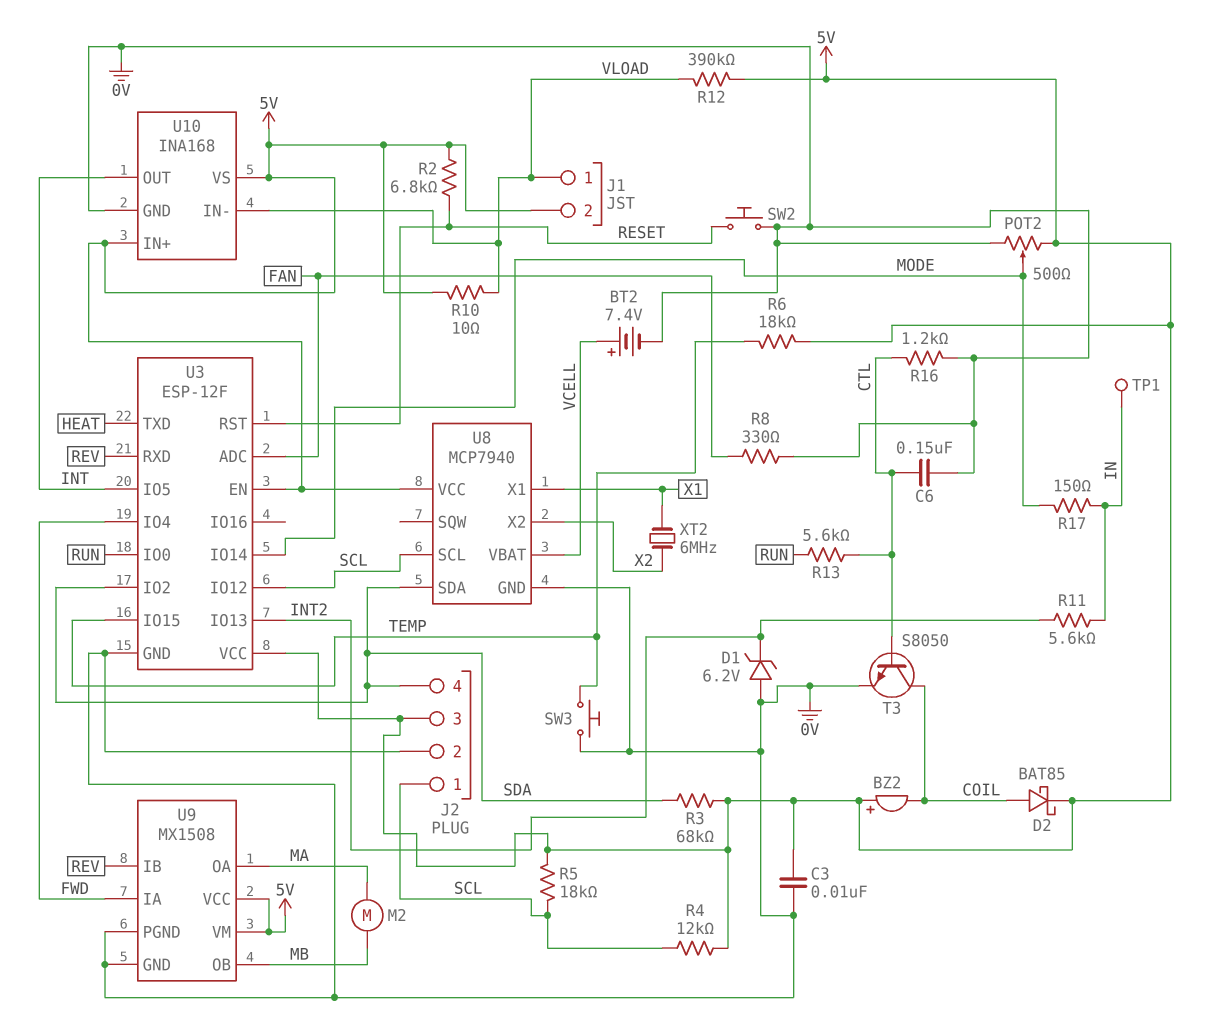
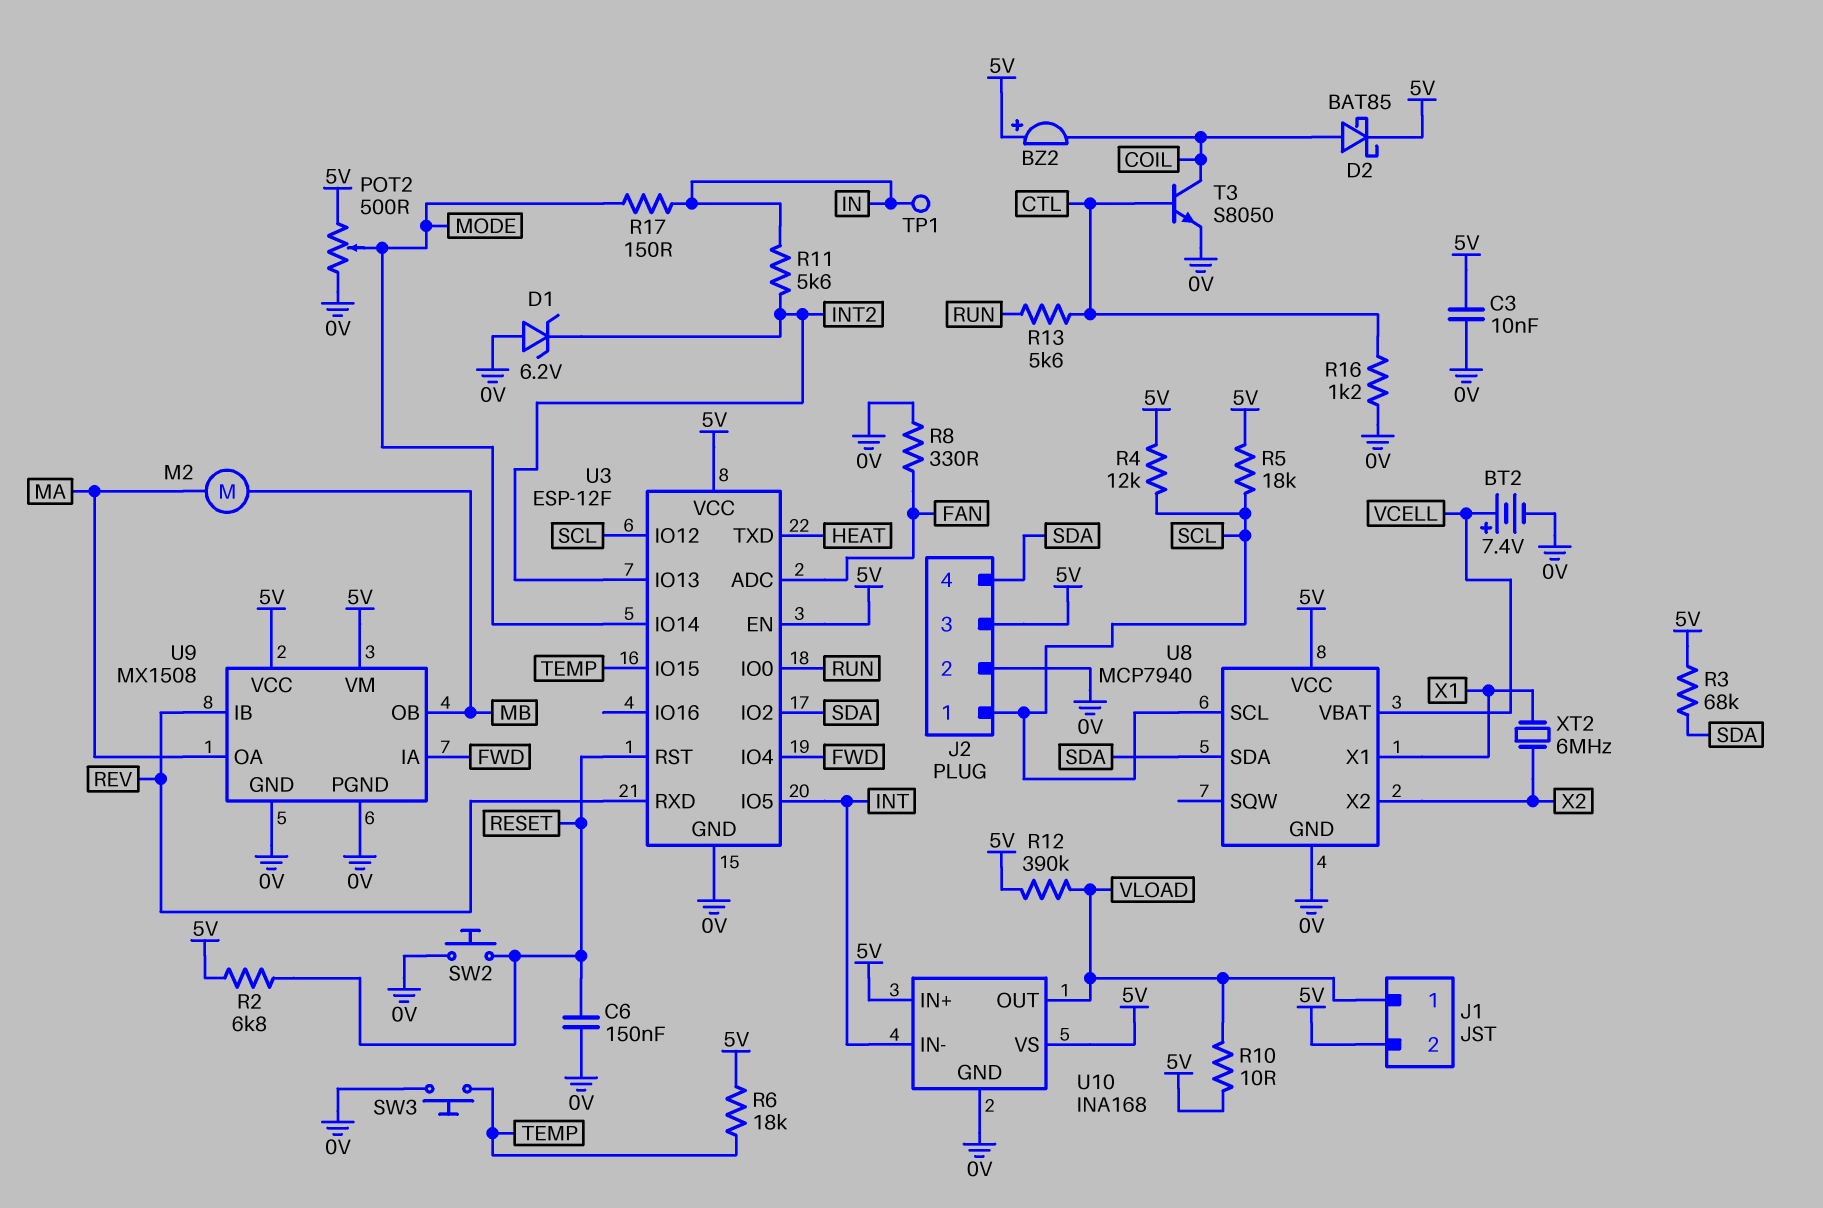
C6: 150nF (0V, CTL) -> 150nF (0V, RESET)
U10 pin IN-: VLOAD -> INT
U10 pin OUT: INT -> VLOAD

